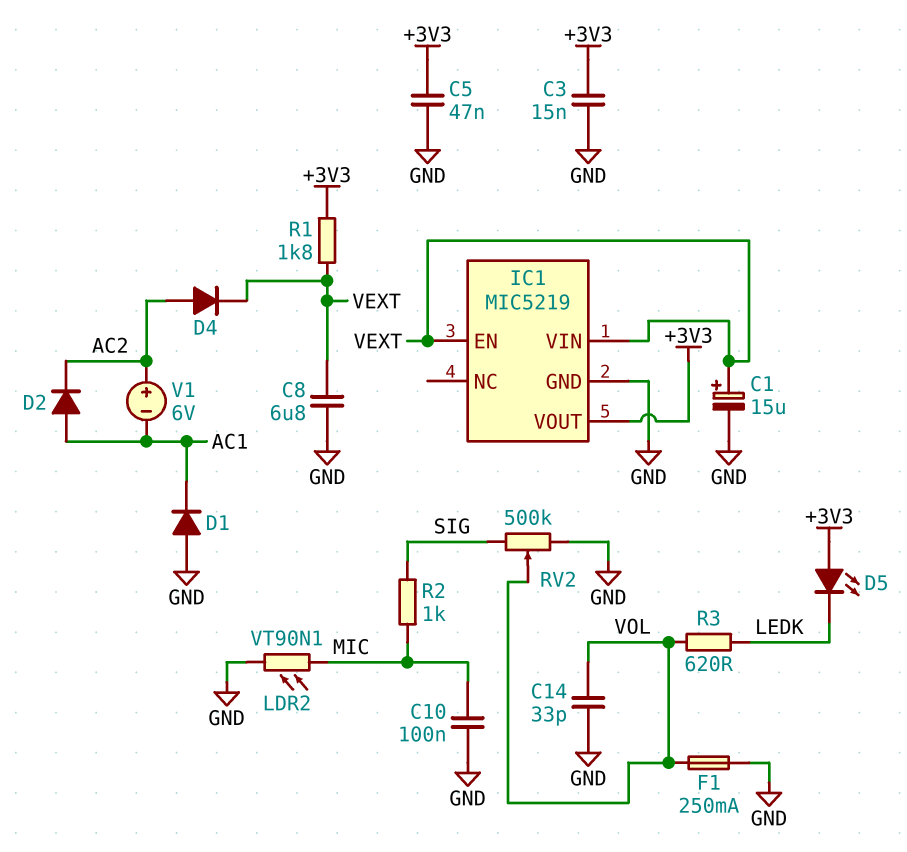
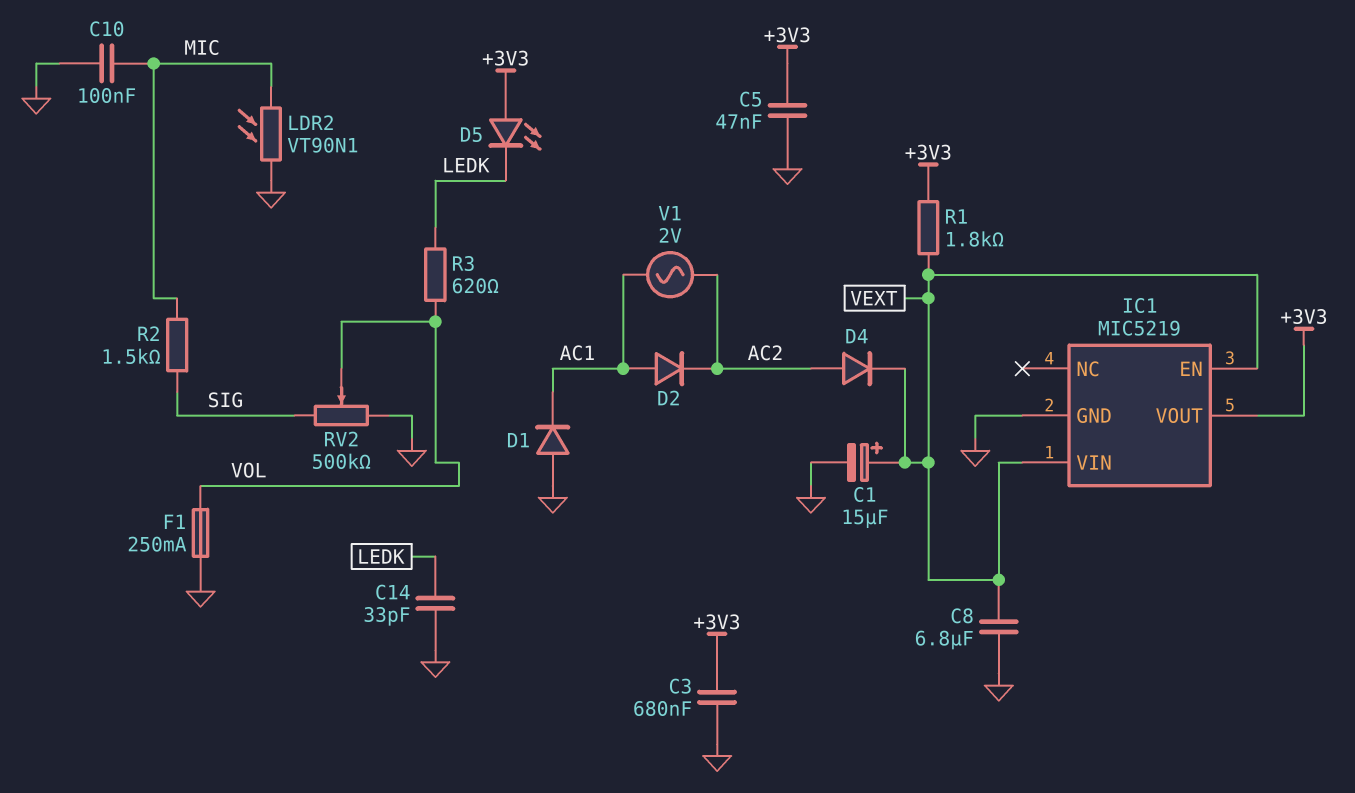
C3: 15nF (+3V3, GND) -> 680nF (+3V3, GND)
C14: 33pF (GND, VOL) -> 33pF (GND, LEDK)
R2: 1k (MIC, SIG) -> 1.5k (MIC, SIG)
V1: 6V (plus AC2, minus AC1) -> AC 2V (AC1, AC2)

